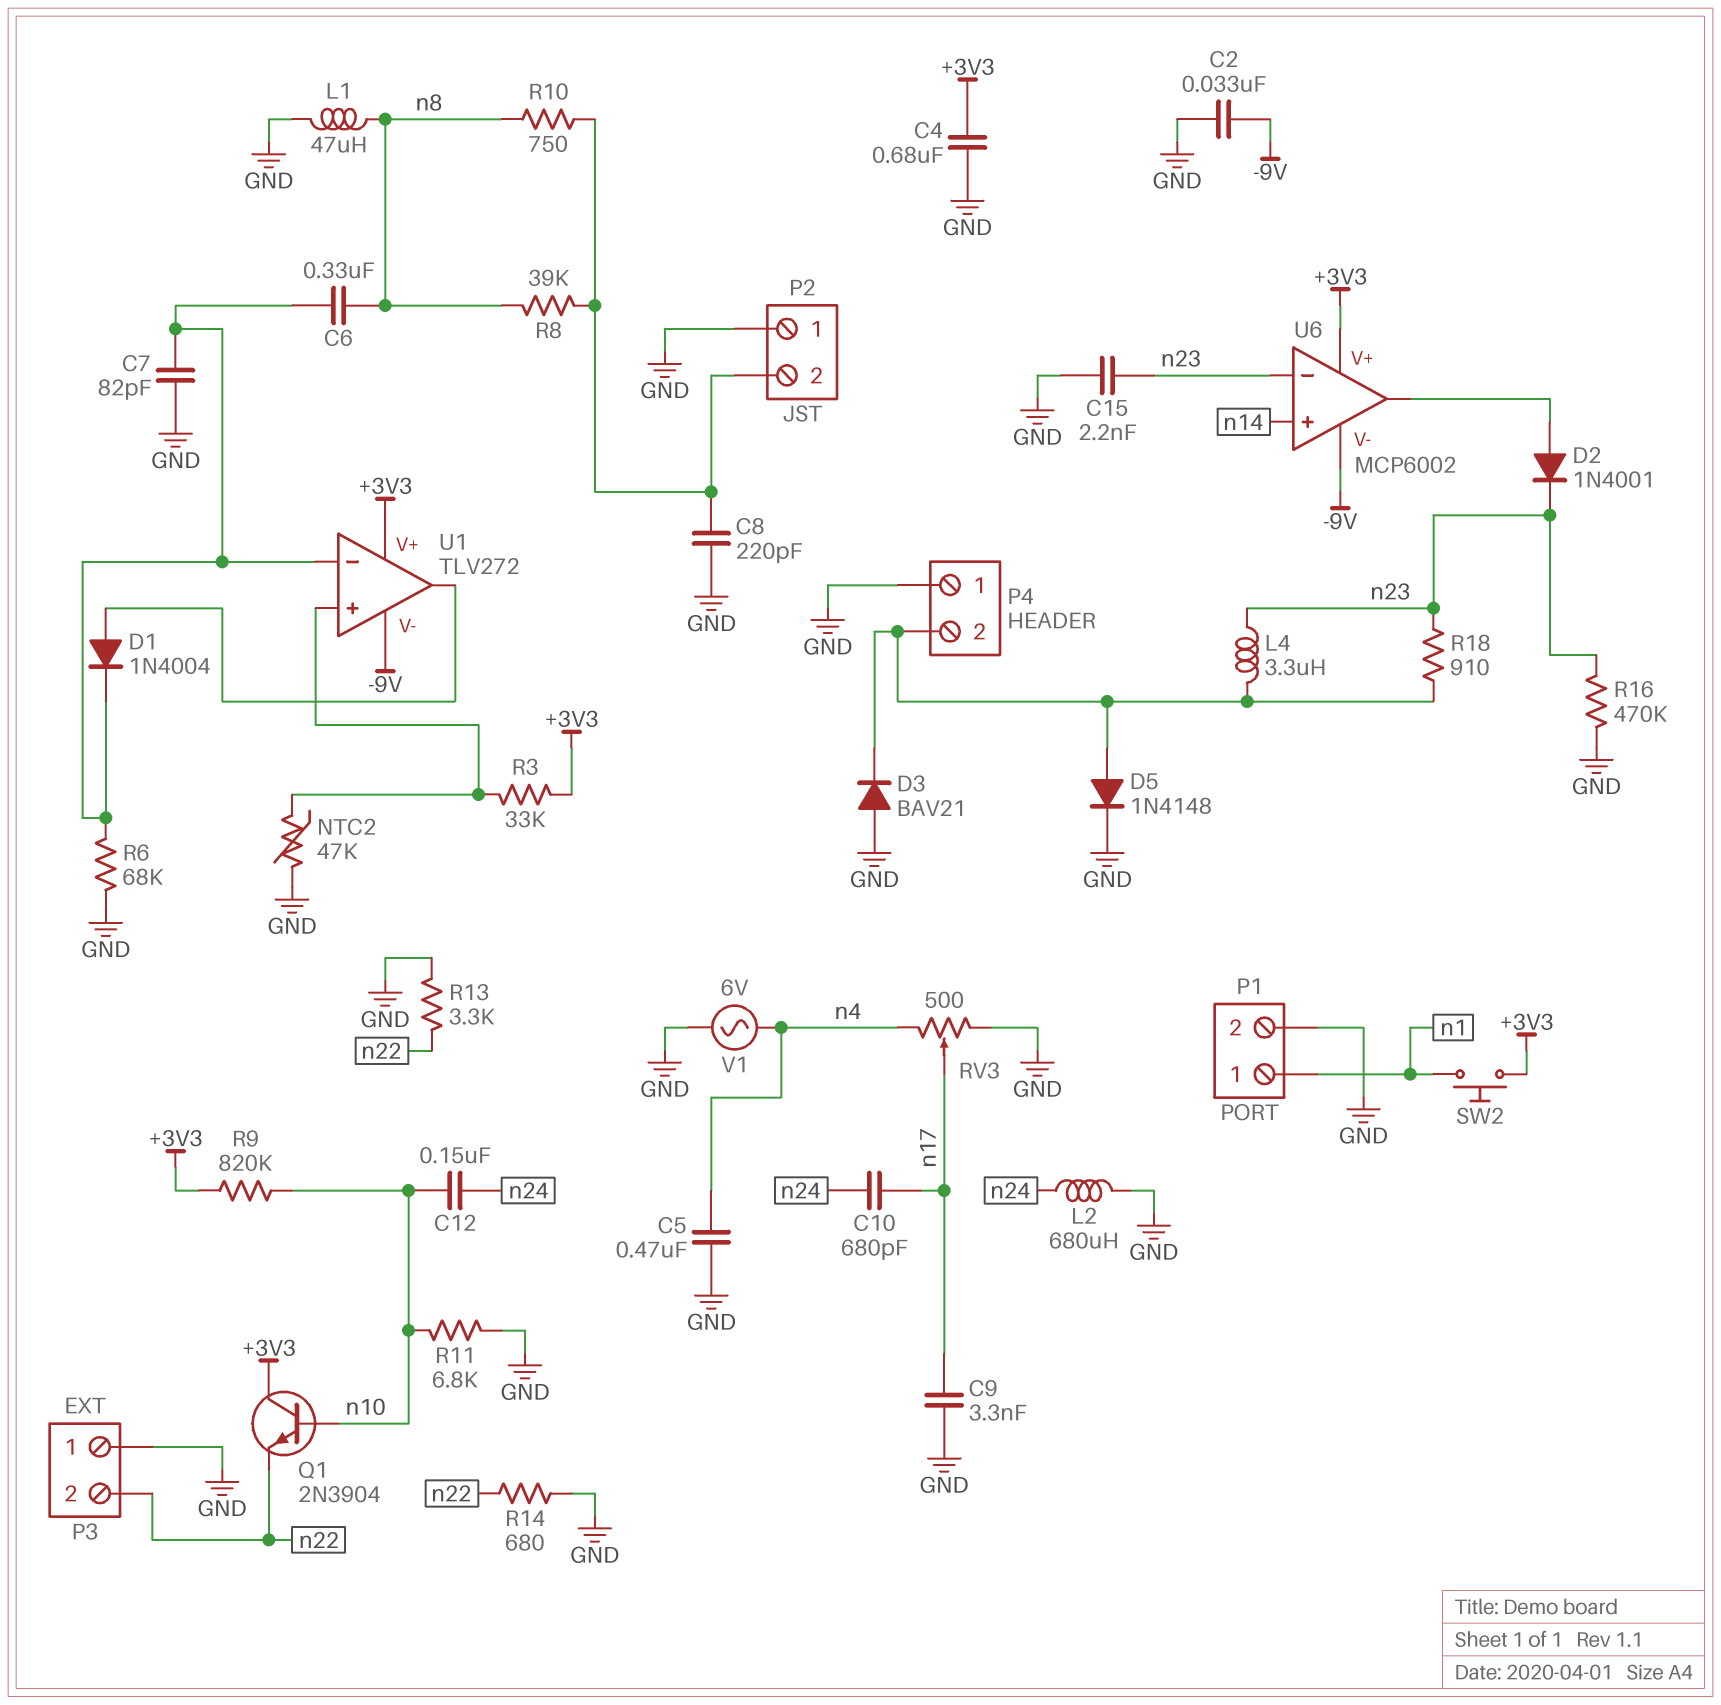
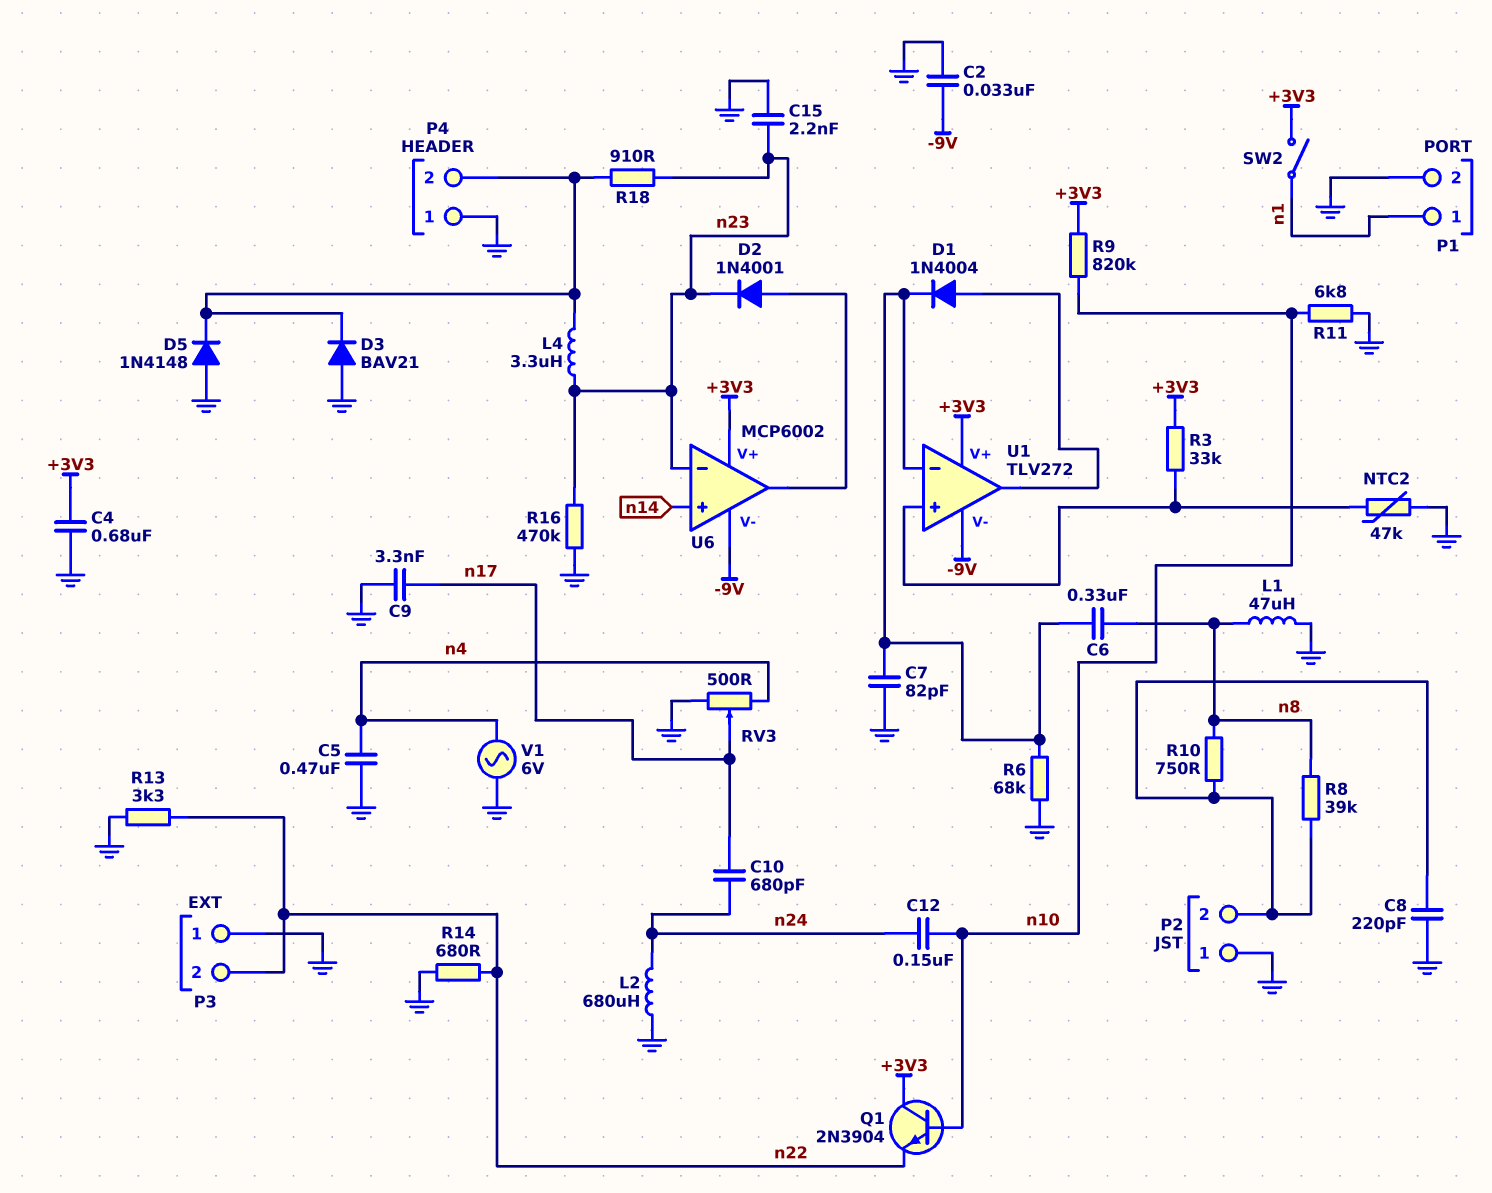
D5: diode 1N4148 (A P4/2, K GND) -> diode 1N4148 (A GND, K P4/2)
SW2: button (+3V3, n1) -> switch (+3V3, n1)

